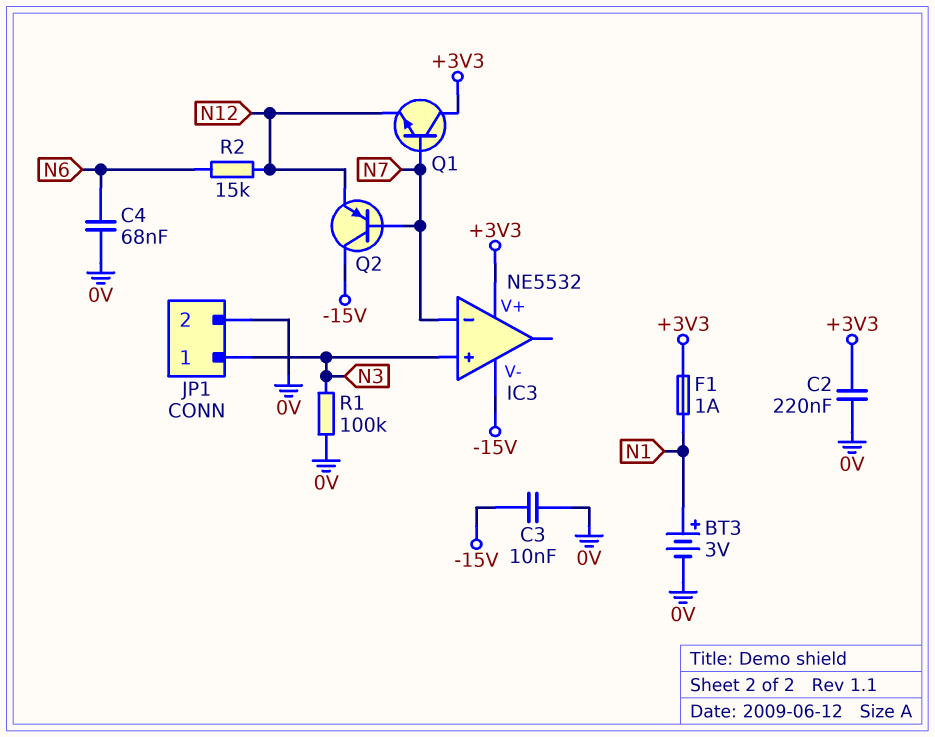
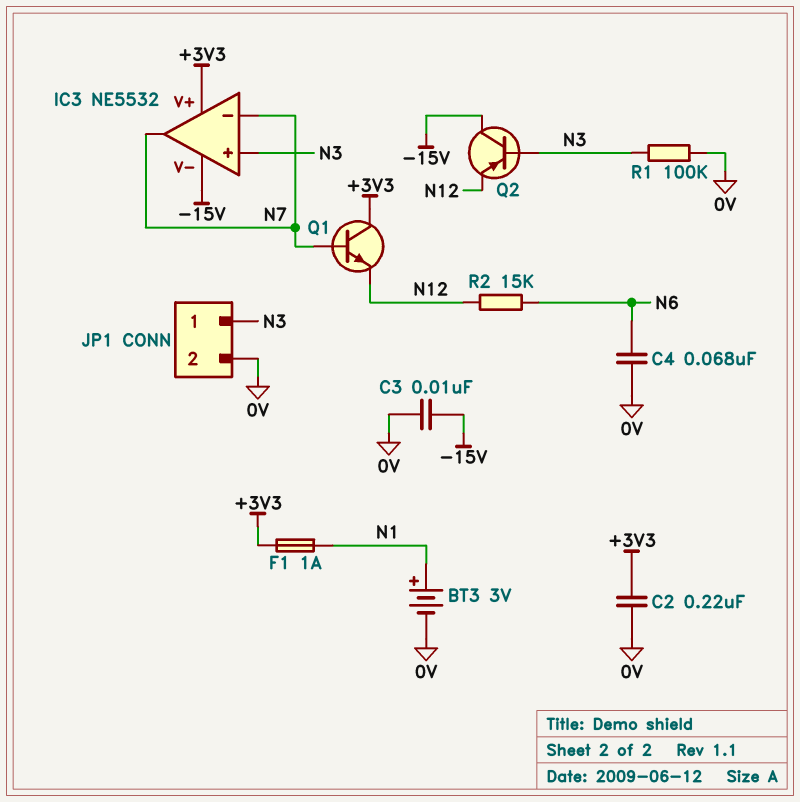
IC3 pin out: none -> N7
Q2: PNP (B N7, C -15V, E N12) -> PNP (B N3, C -15V, E N12)

